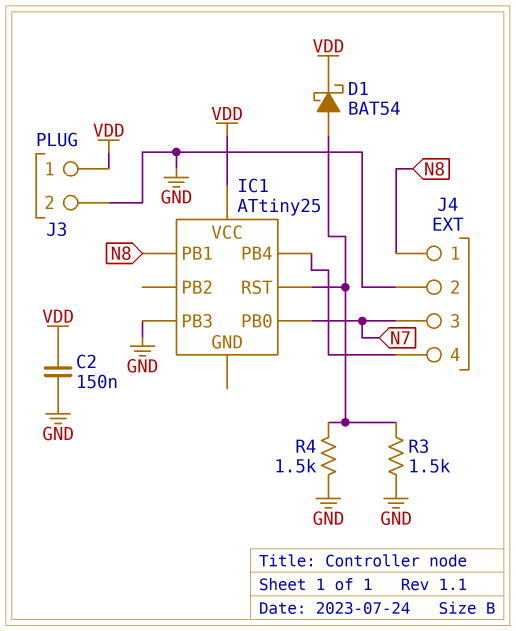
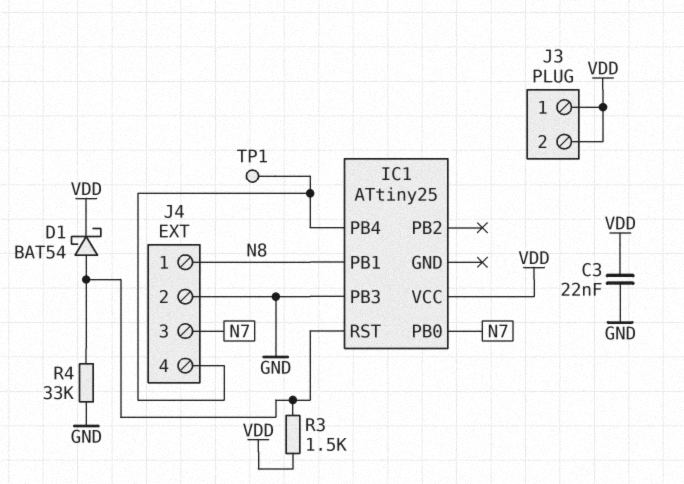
C2: 150nF (GND, VDD) -> none
C3: none -> 22nF (GND, VDD)
J3 pin 2: GND -> VDD
R3: 1.5k (GND, IC1/RST) -> 1.5k (IC1/RST, VDD)
R4: 1.5k (GND, IC1/RST) -> 33k (GND, IC1/RST)
TP1: none -> test point (IC1/PB4)

